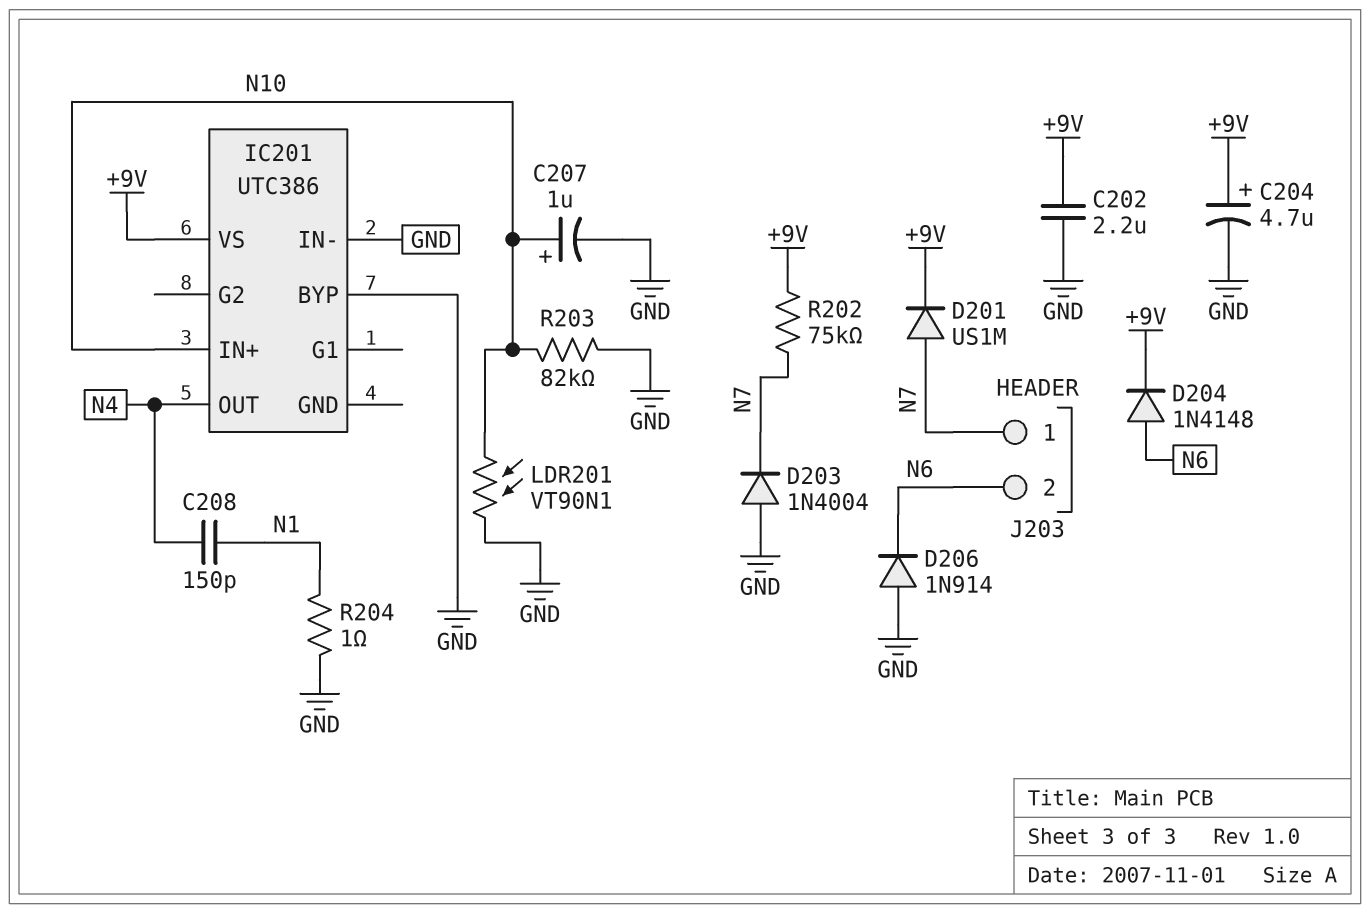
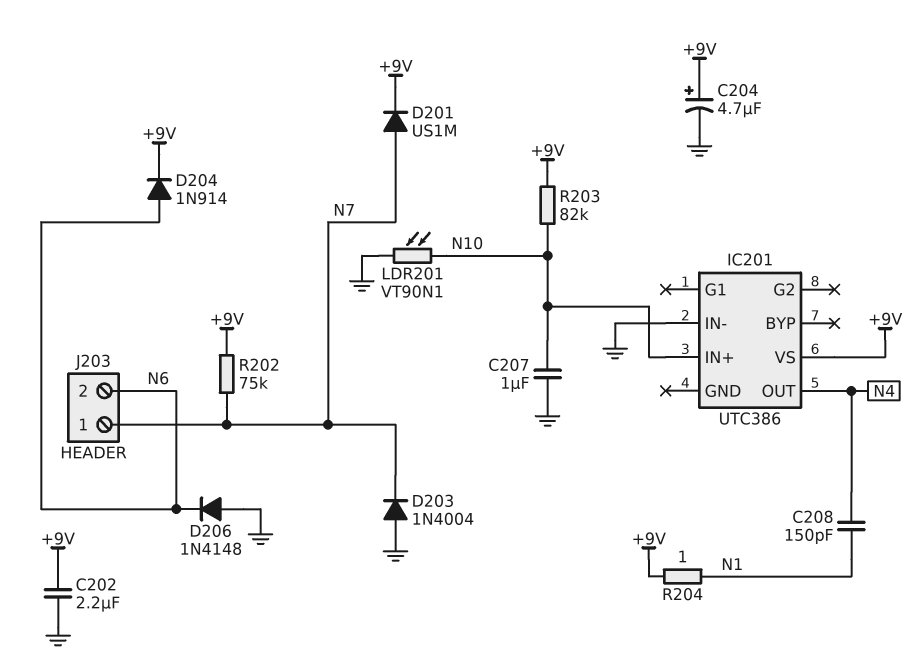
C207: 1uF (plus N10, minus GND) -> 1uF (GND, N10)
D204: diode 1N4148 (A N6, K +9V) -> diode 1N914 (A N6, K +9V)
D206: diode 1N914 (A GND, K N6) -> diode 1N4148 (A GND, K N6)
IC201 pin BYP: GND -> none
R203: 82k (GND, N10) -> 82k (+9V, N10)
R204: 1 (GND, N1) -> 1 (+9V, N1)

